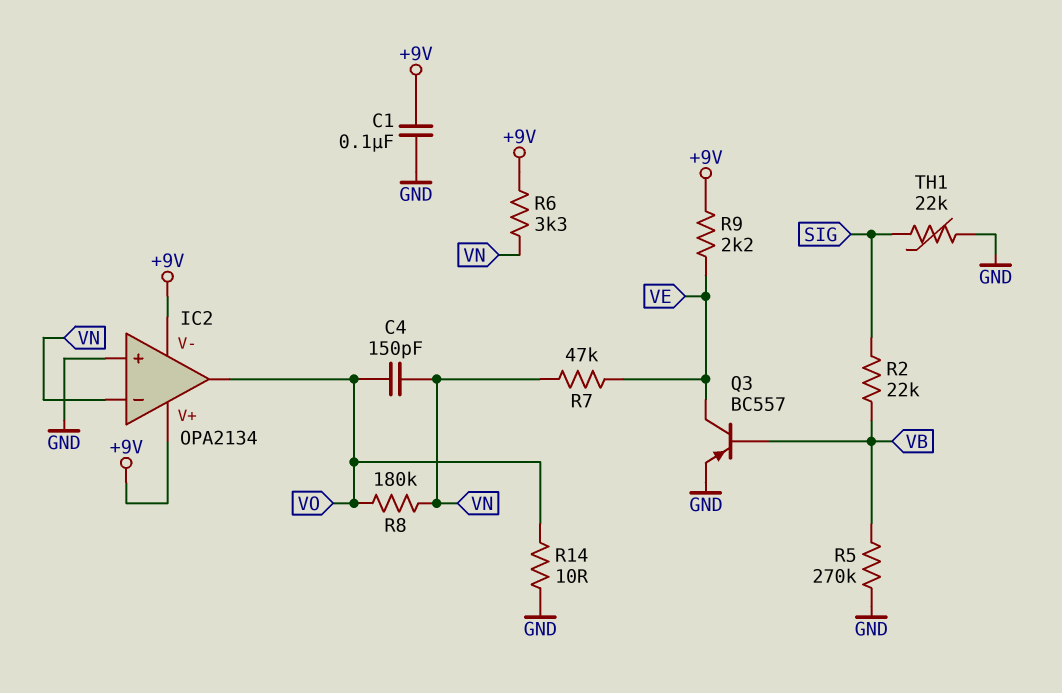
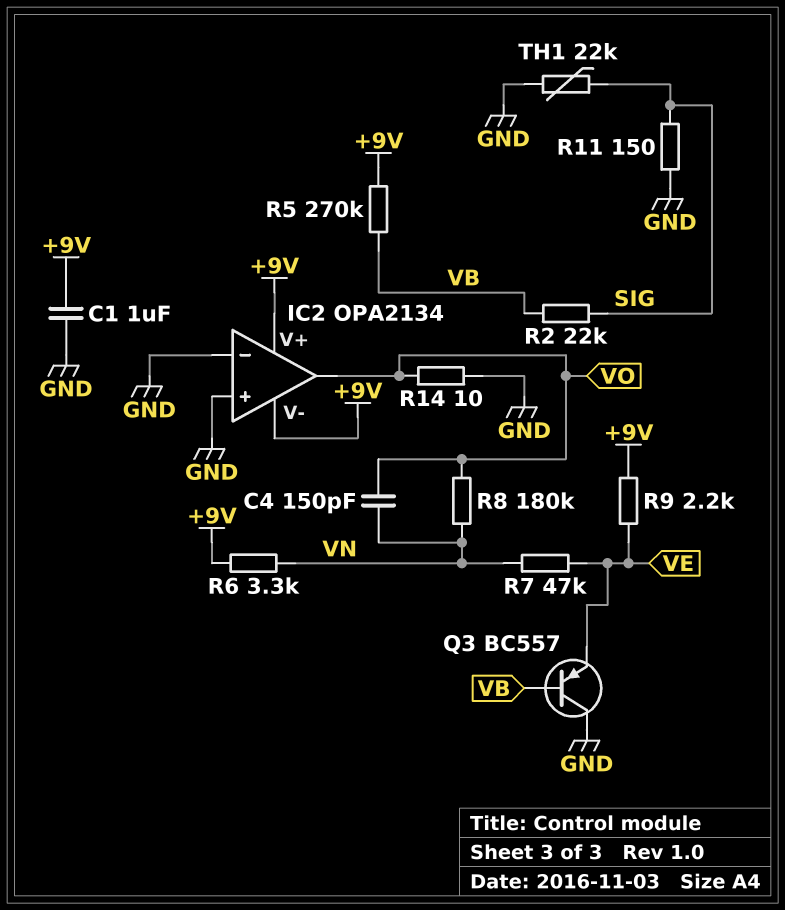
C1: 100nF (+9V, GND) -> 1uF (+9V, GND)
IC2 pin in-: VN -> GND
Q3: PNP BC557 (B VB, C VE, E GND) -> PNP BC557 (B VB, C GND, E VE)
R5: 270k (GND, VB) -> 270k (+9V, VB)
R11: none -> 150 (GND, SIG)

